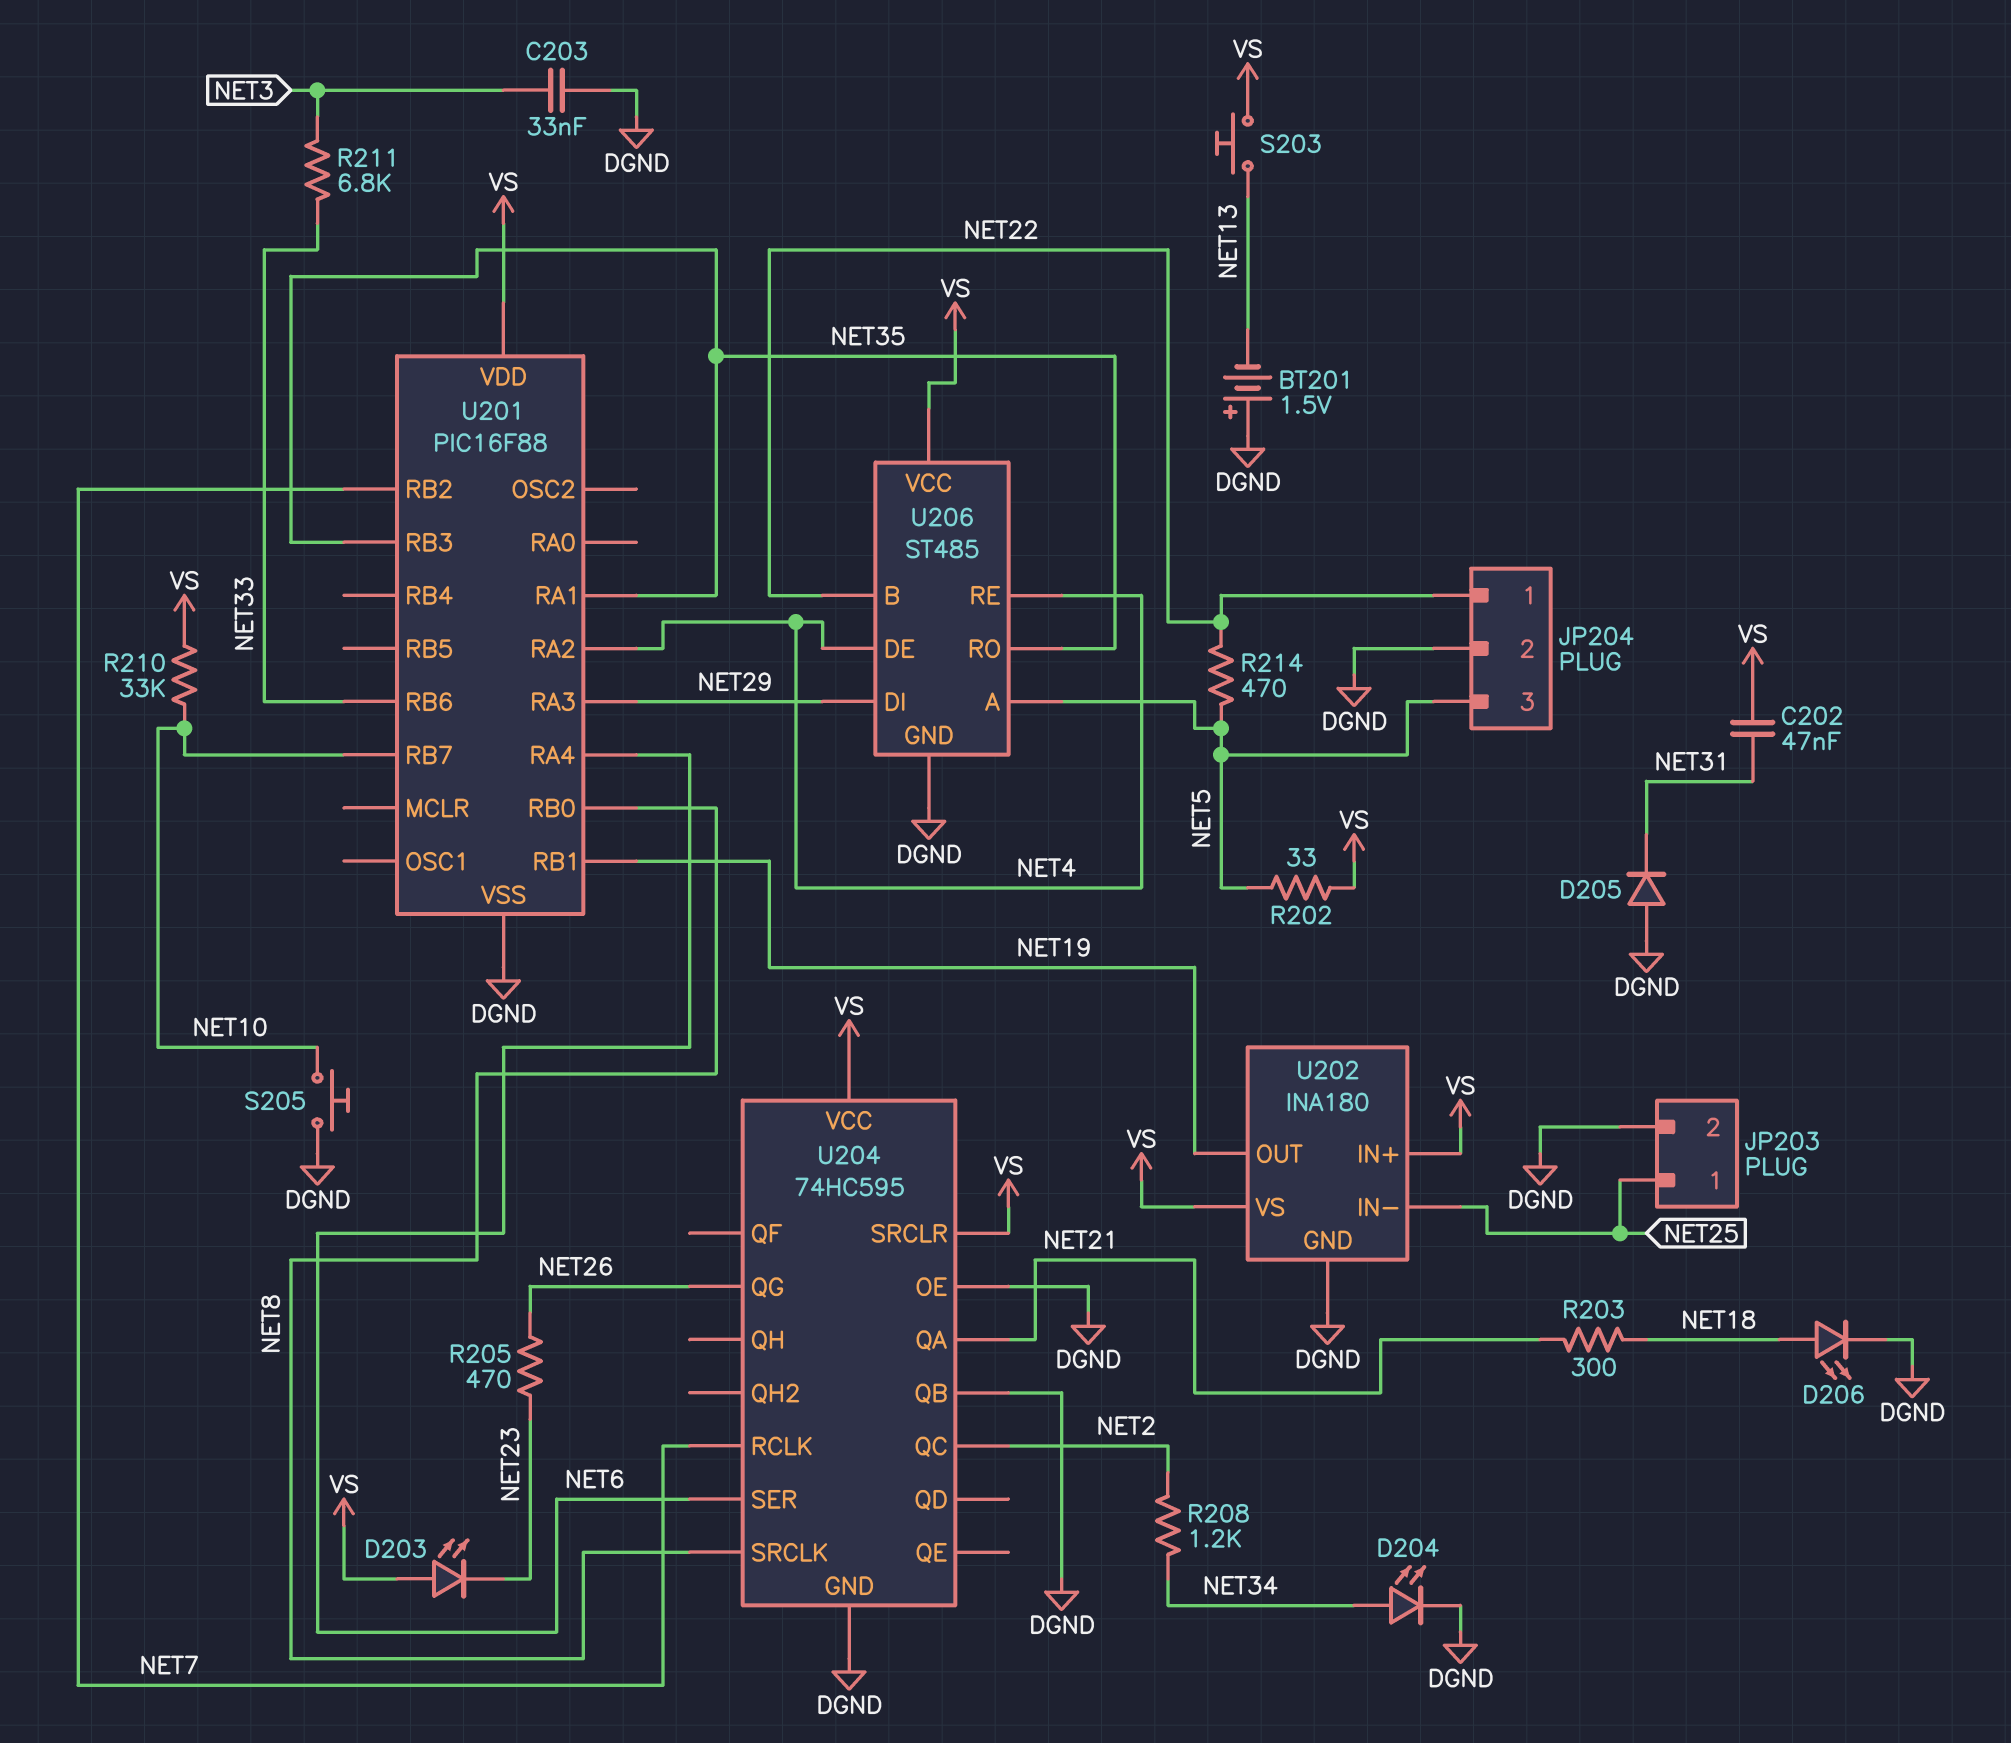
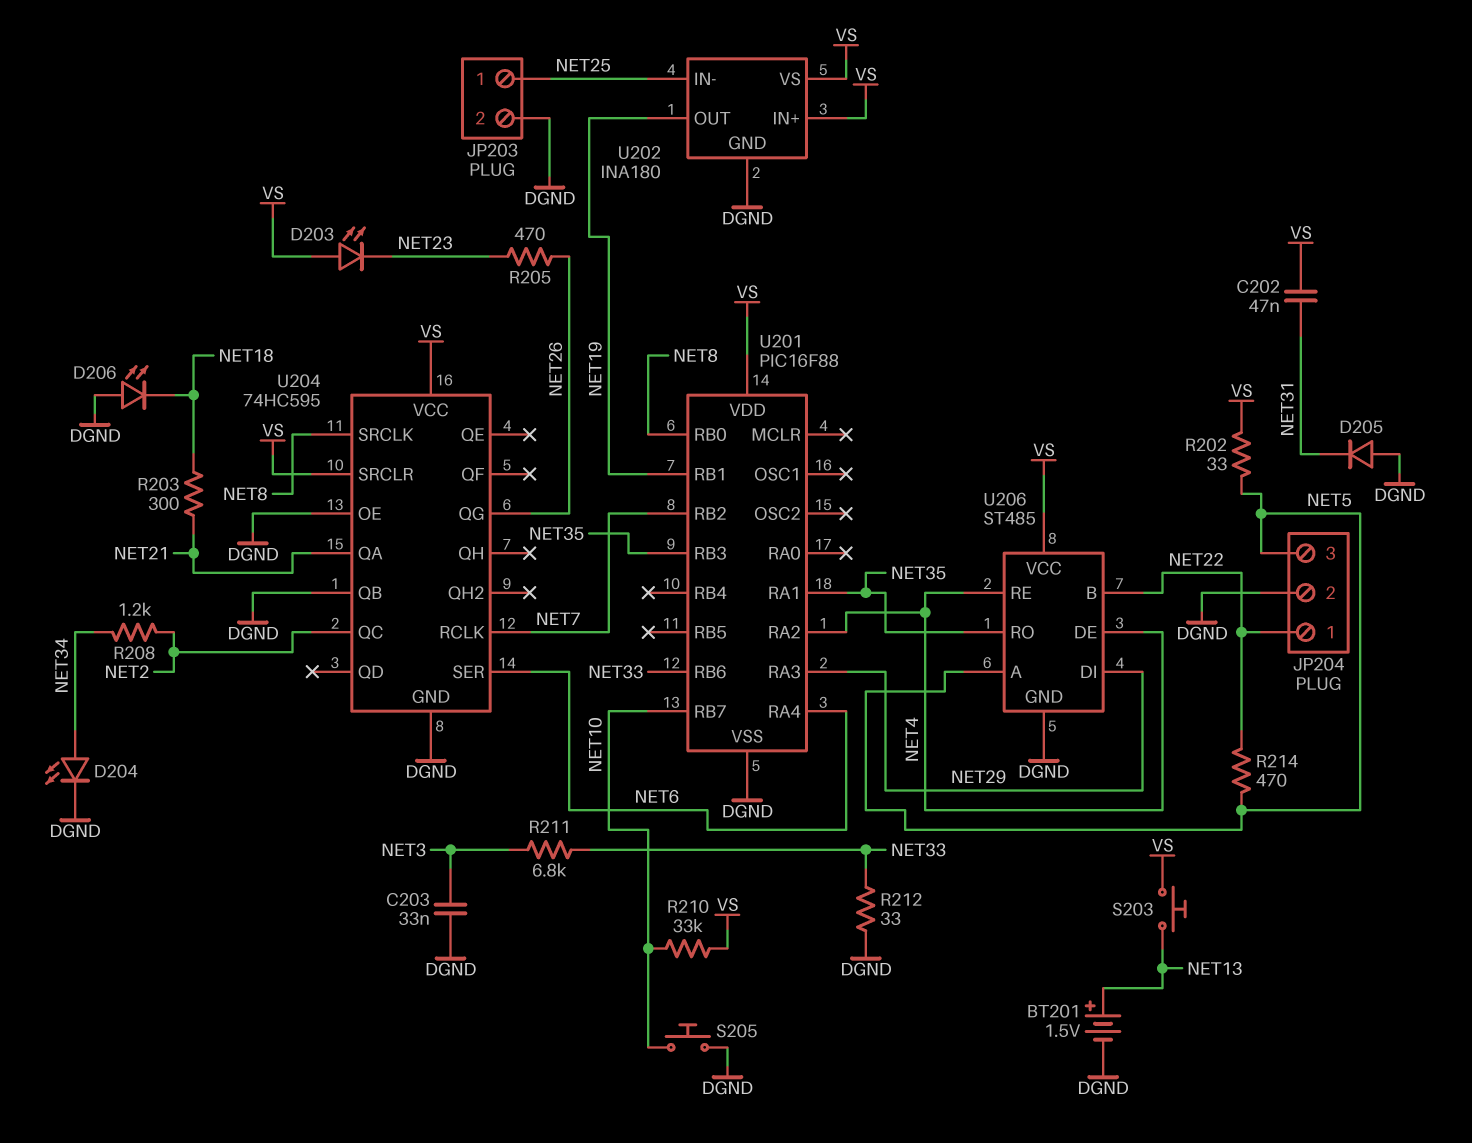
BT201: 1.5V (plus DGND, minus NET13) -> 1.5V (plus NET13, minus DGND)
D206: LED (A NET18, K DGND) -> LED (A DGND, K NET18)
R212: none -> 33 (DGND, NET33)

